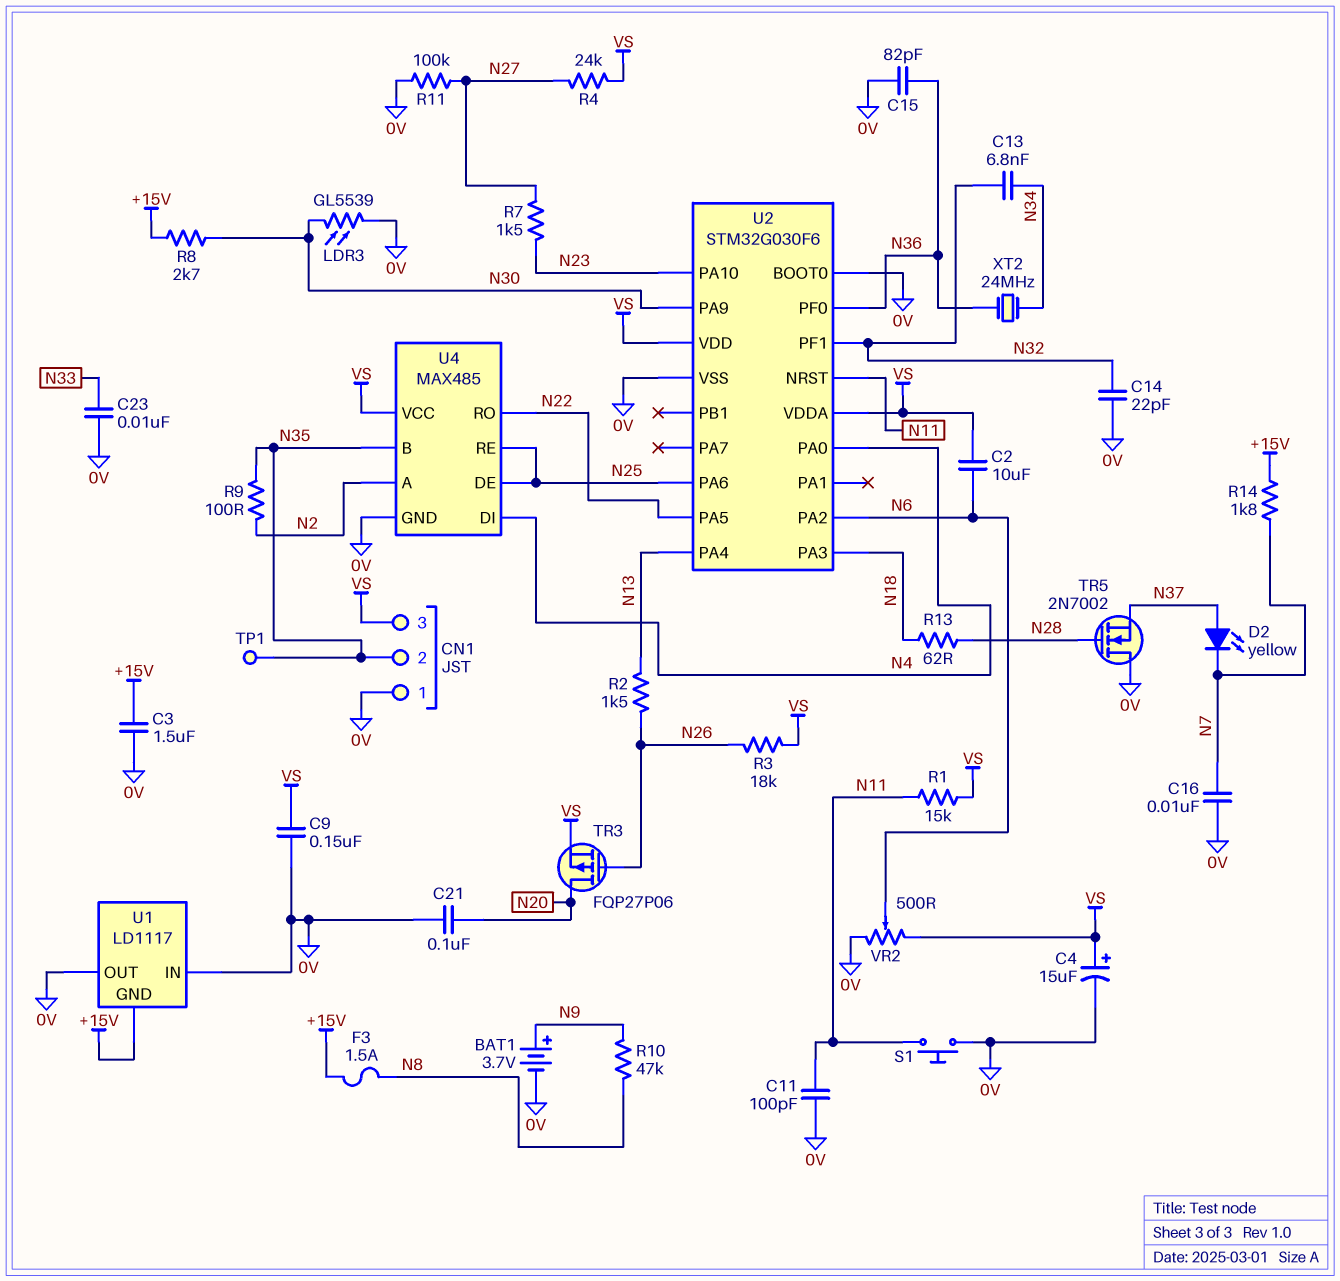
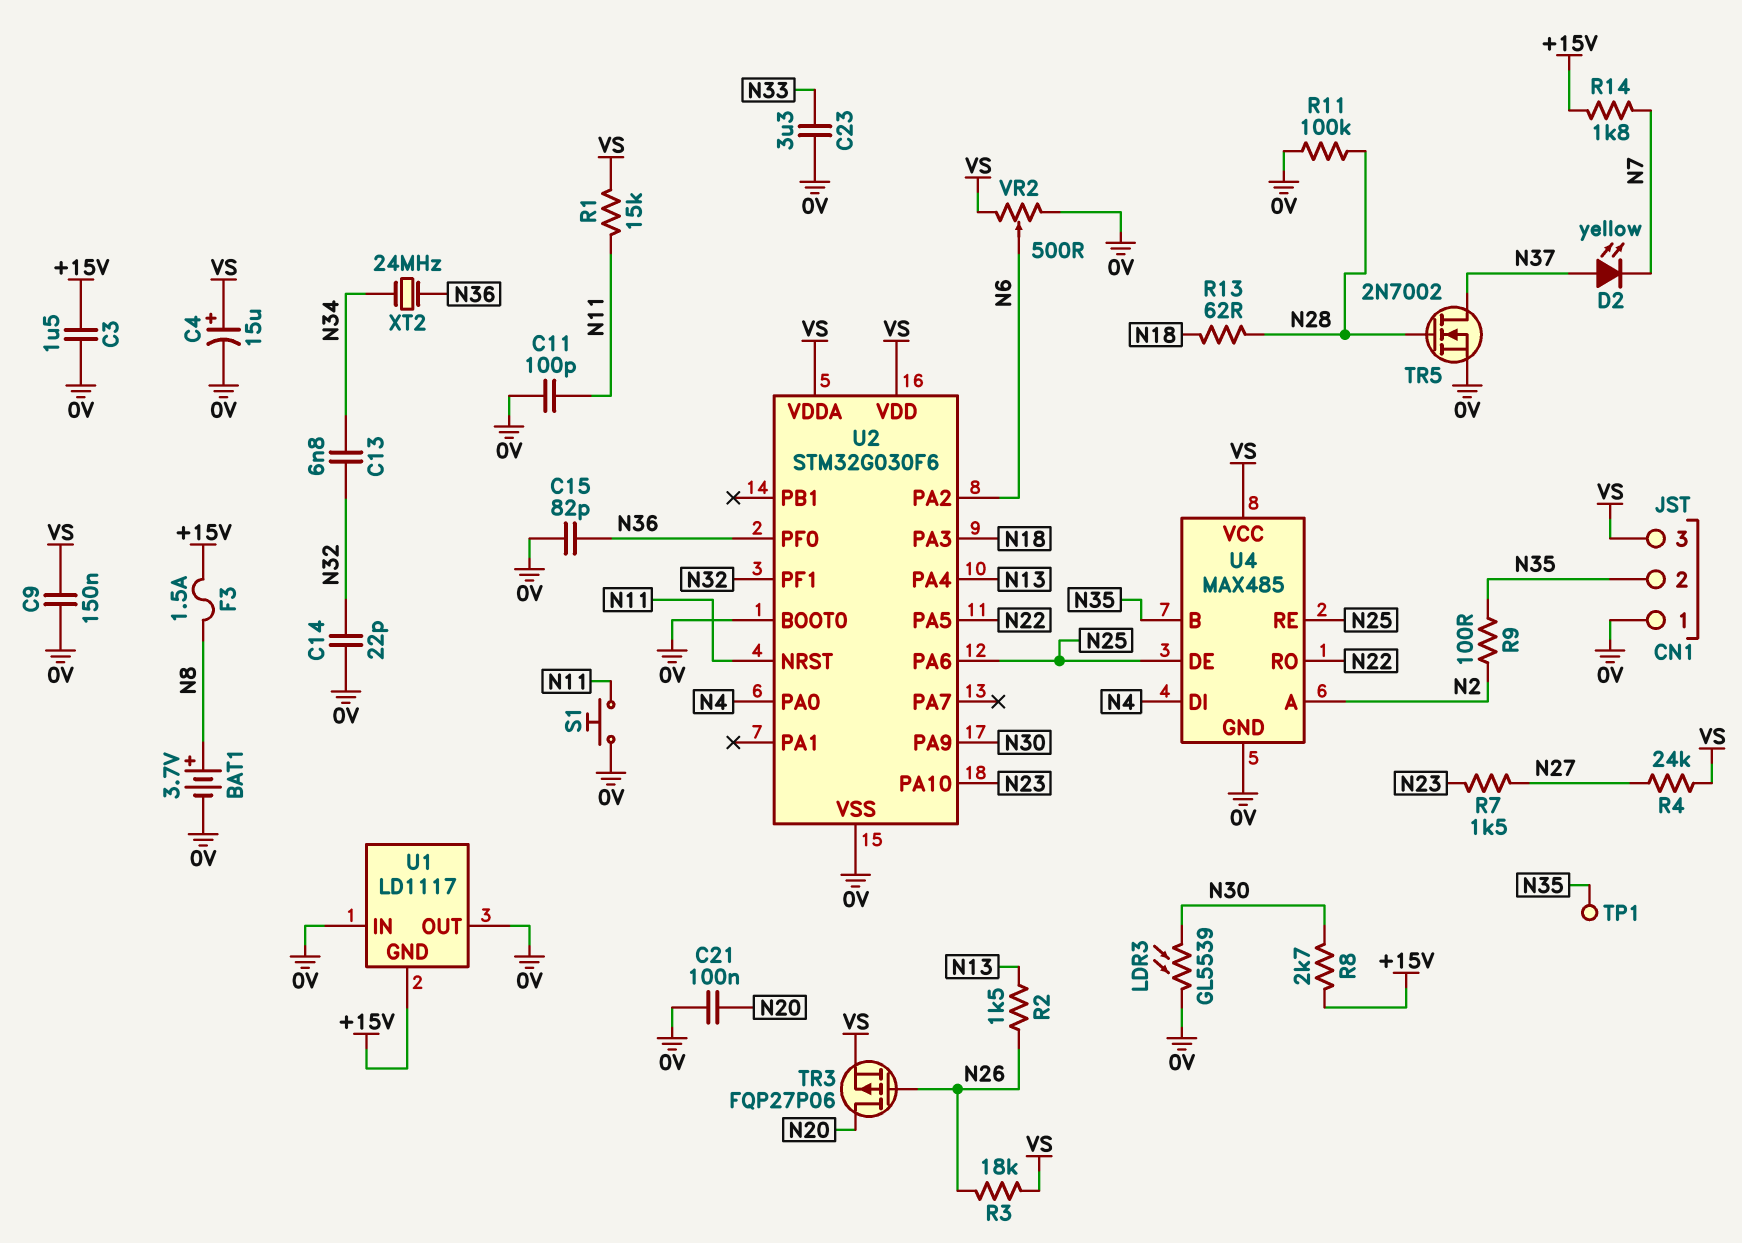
BAT1: 3.7V (plus N9, minus 0V) -> 3.7V (plus N8, minus 0V)
C2: 10uF (N6, VS) -> none
C16: 10nF (0V, N7) -> none
C23: 10nF (0V, N33) -> 3.3uF (0V, N33)
R10: 47k (N8, N9) -> none
R11: 100k (0V, N27) -> 100k (0V, N28)
TR5: NMOS 2N7002 (G N28, D 0V, S N37) -> NMOS 2N7002 (G N28, D N37, S 0V)

